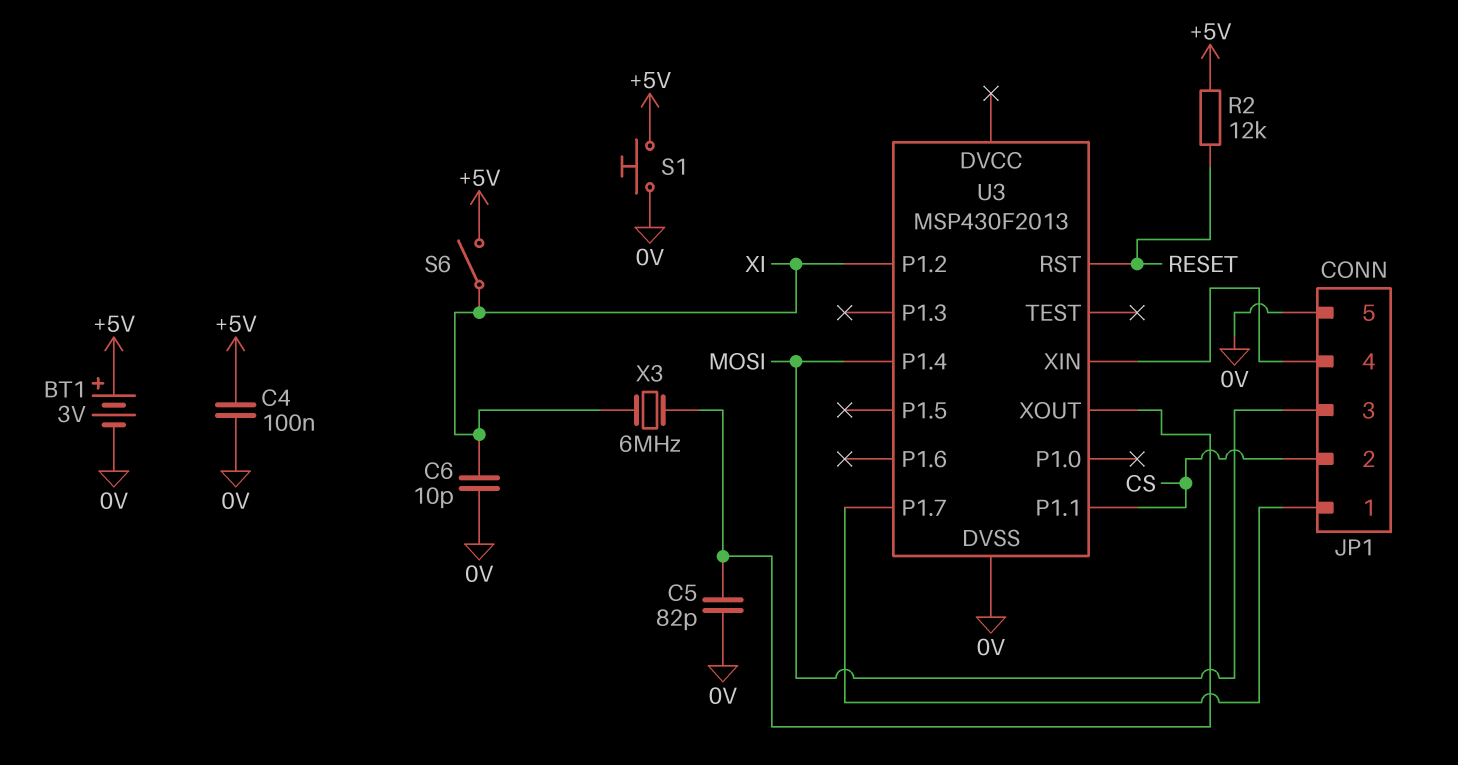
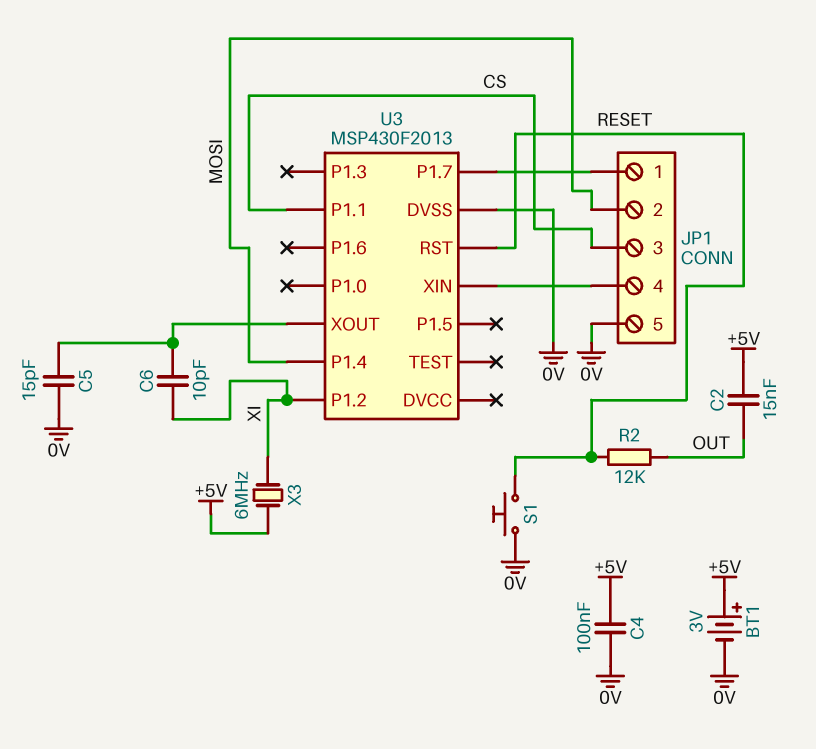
C2: none -> 15nF (+5V, OUT)
C5: 82pF (0V, U3/XOUT) -> 15pF (0V, U3/XOUT)
C6: 10pF (0V, XI) -> 10pF (U3/XOUT, XI)
JP1 pin 2: CS -> MOSI
JP1 pin 3: MOSI -> CS
R2: 12k (+5V, RESET) -> 12k (OUT, RESET)
S1: button (+5V, 0V) -> button (0V, RESET)
S6: switch (+5V, XI) -> none
X3: 6MHz (U3/XOUT, XI) -> 6MHz (+5V, XI)

